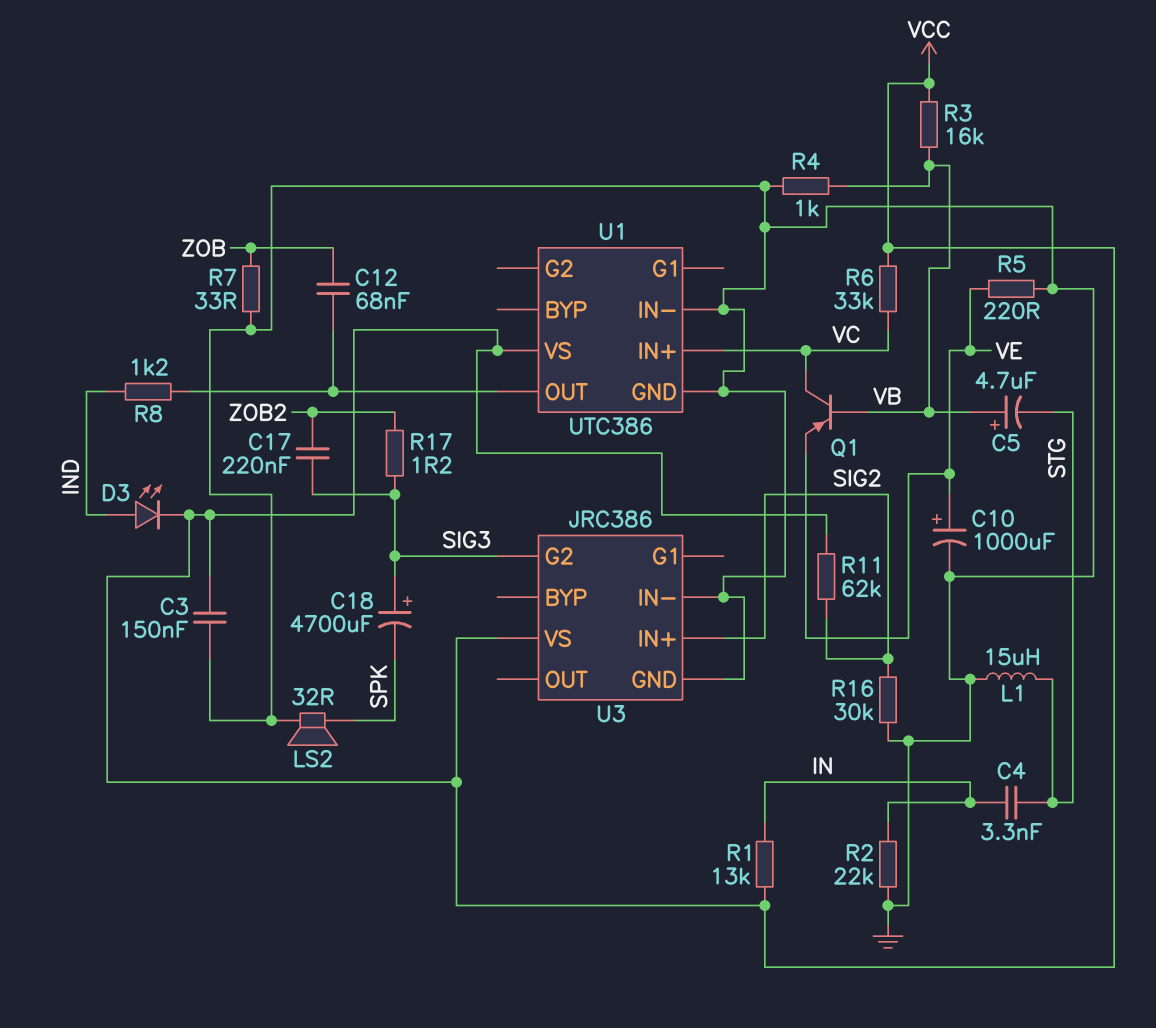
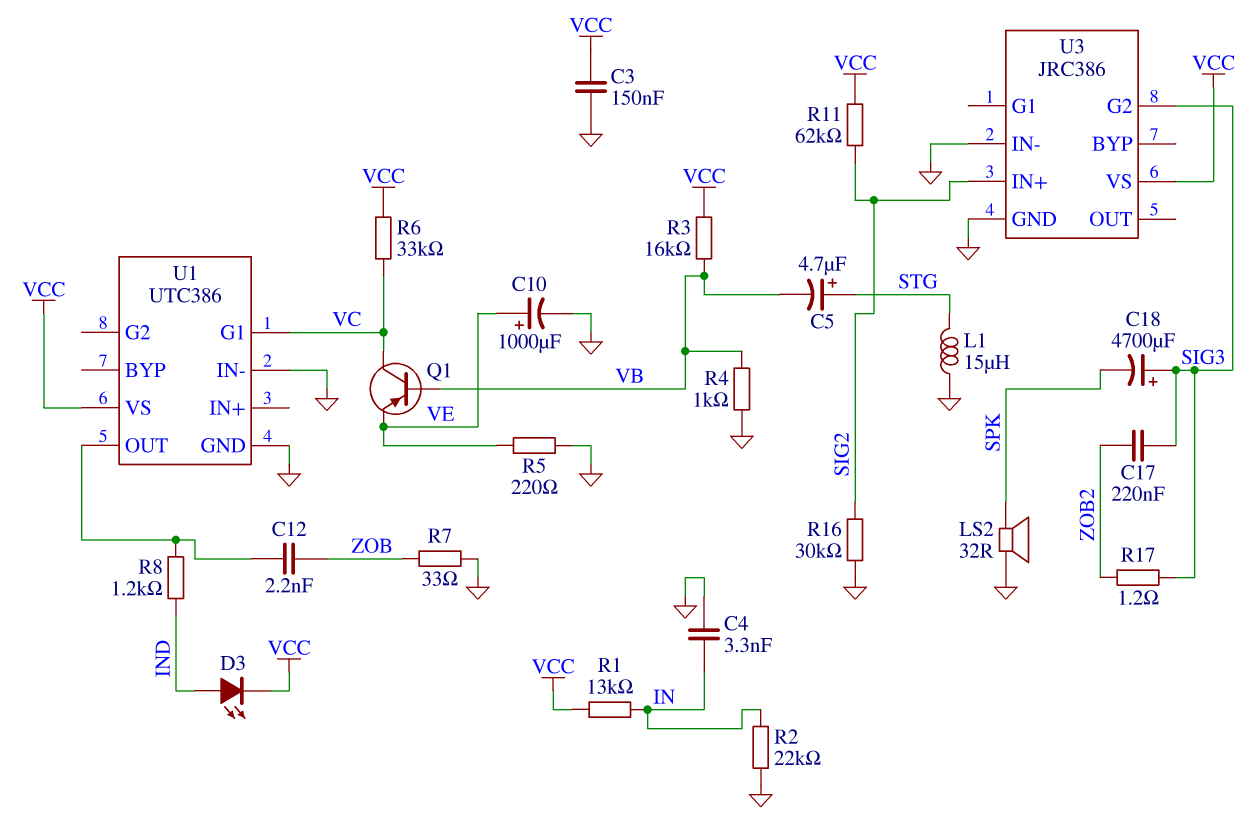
C4: 3.3nF (IN, STG) -> 3.3nF (GND, IN)
C5: 4.7uF (plus VB, minus STG) -> 4.7uF (plus STG, minus VB)
C12: 68nF (U1/OUT, ZOB) -> 2.2nF (U1/OUT, ZOB)
U1 pin G1: none -> VC
U1 pin IN+: VC -> none

